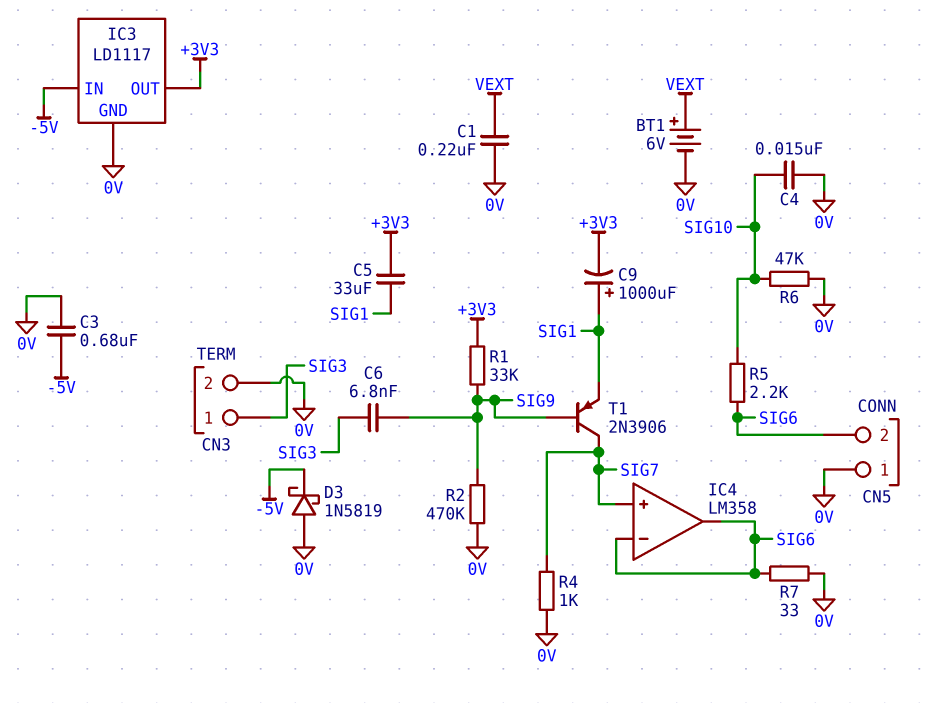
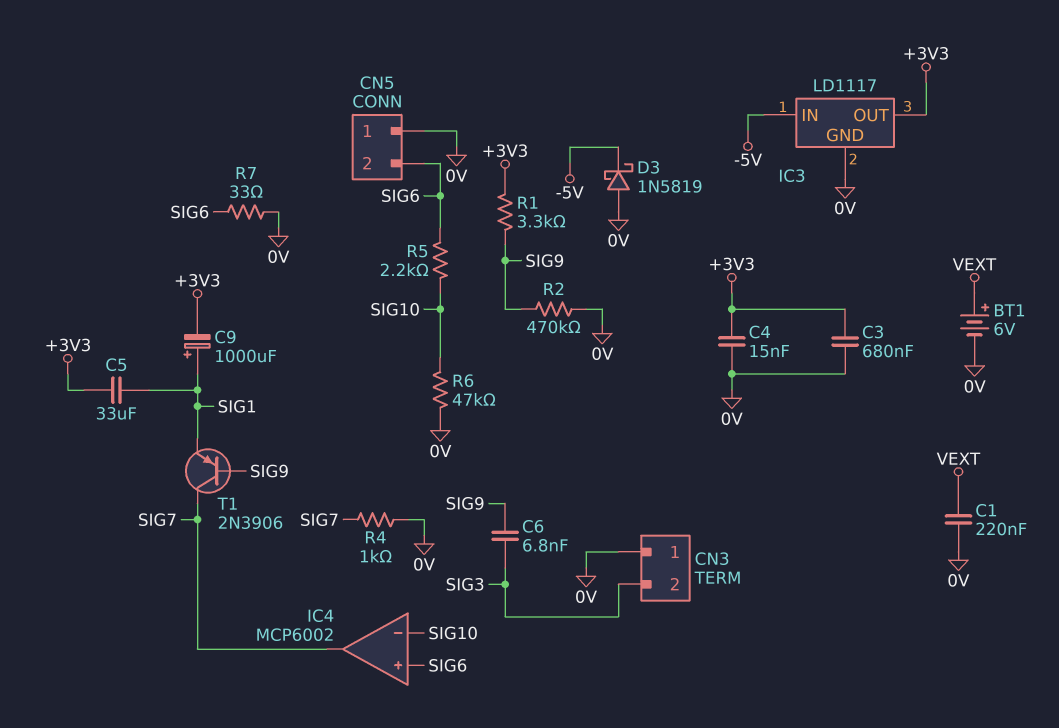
C3: 680nF (-5V, 0V) -> 680nF (+3V3, 0V)
C4: 15nF (0V, SIG10) -> 15nF (+3V3, 0V)
CN3 pin 1: SIG3 -> 0V
CN3 pin 2: 0V -> SIG3
IC4: LM358 -> MCP6002
IC4 pin in+: SIG7 -> SIG6
IC4 pin in-: SIG6 -> SIG10
IC4 pin out: SIG6 -> SIG7
R1: 33k (+3V3, SIG9) -> 3.3k (+3V3, SIG9)

